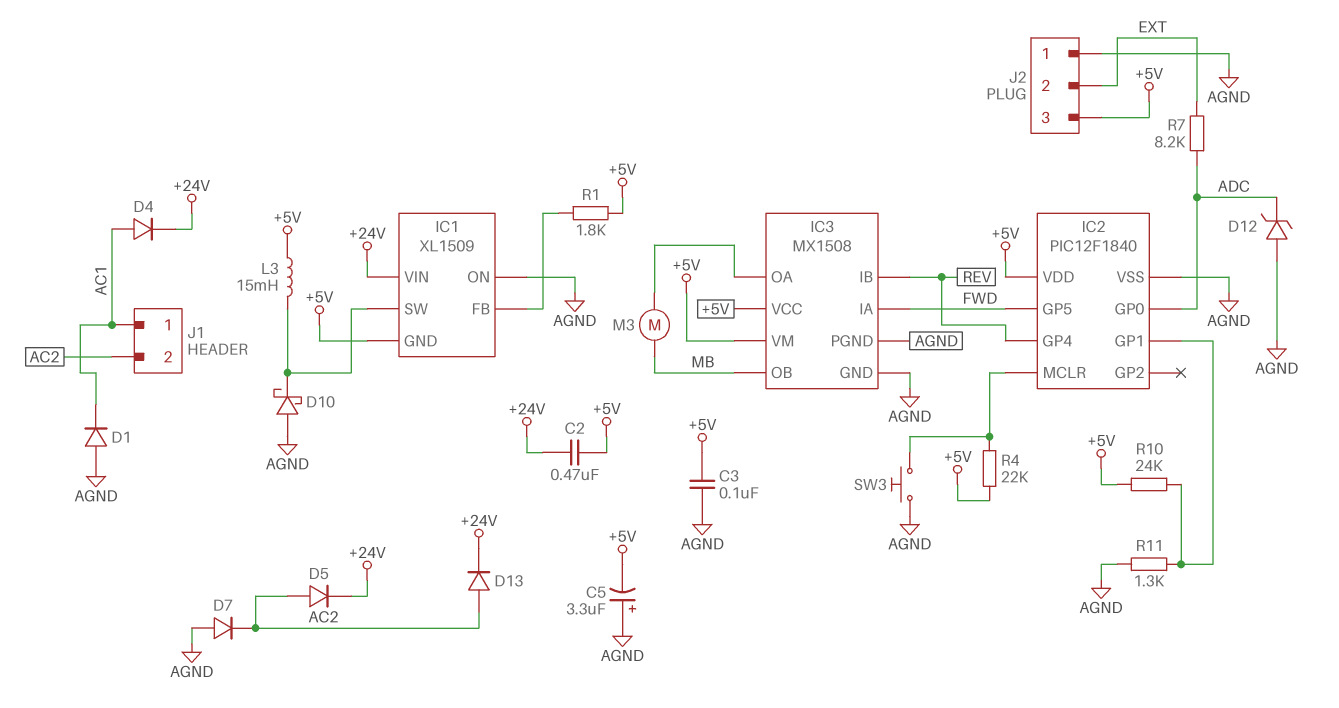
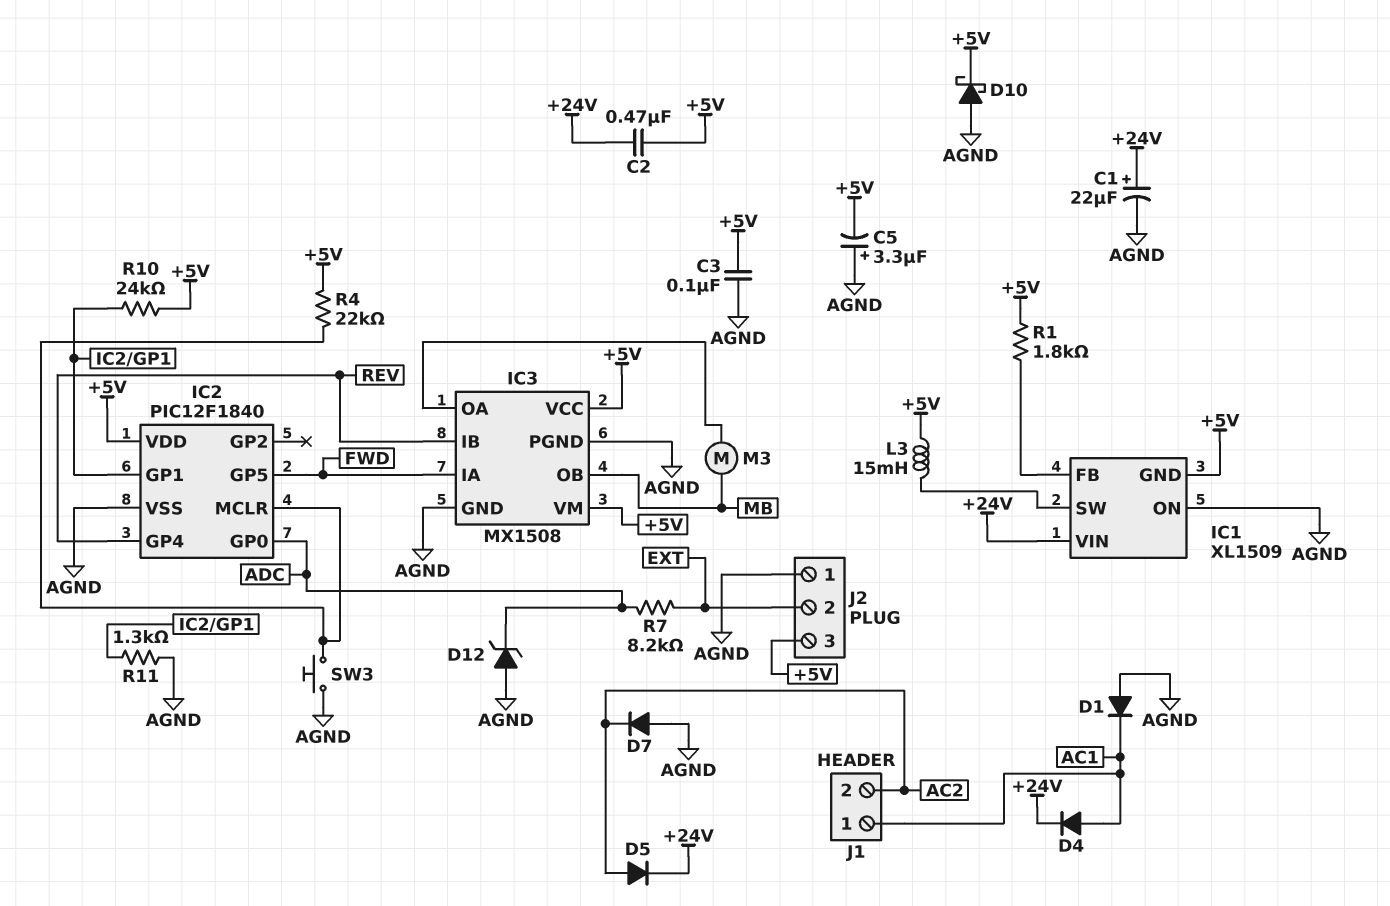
C1: none -> 22uF (plus +24V, minus AGND)
D10: schottky (A AGND, K IC1/SW) -> schottky (A AGND, K +5V)
D13: diode (A AC2, K +24V) -> none

